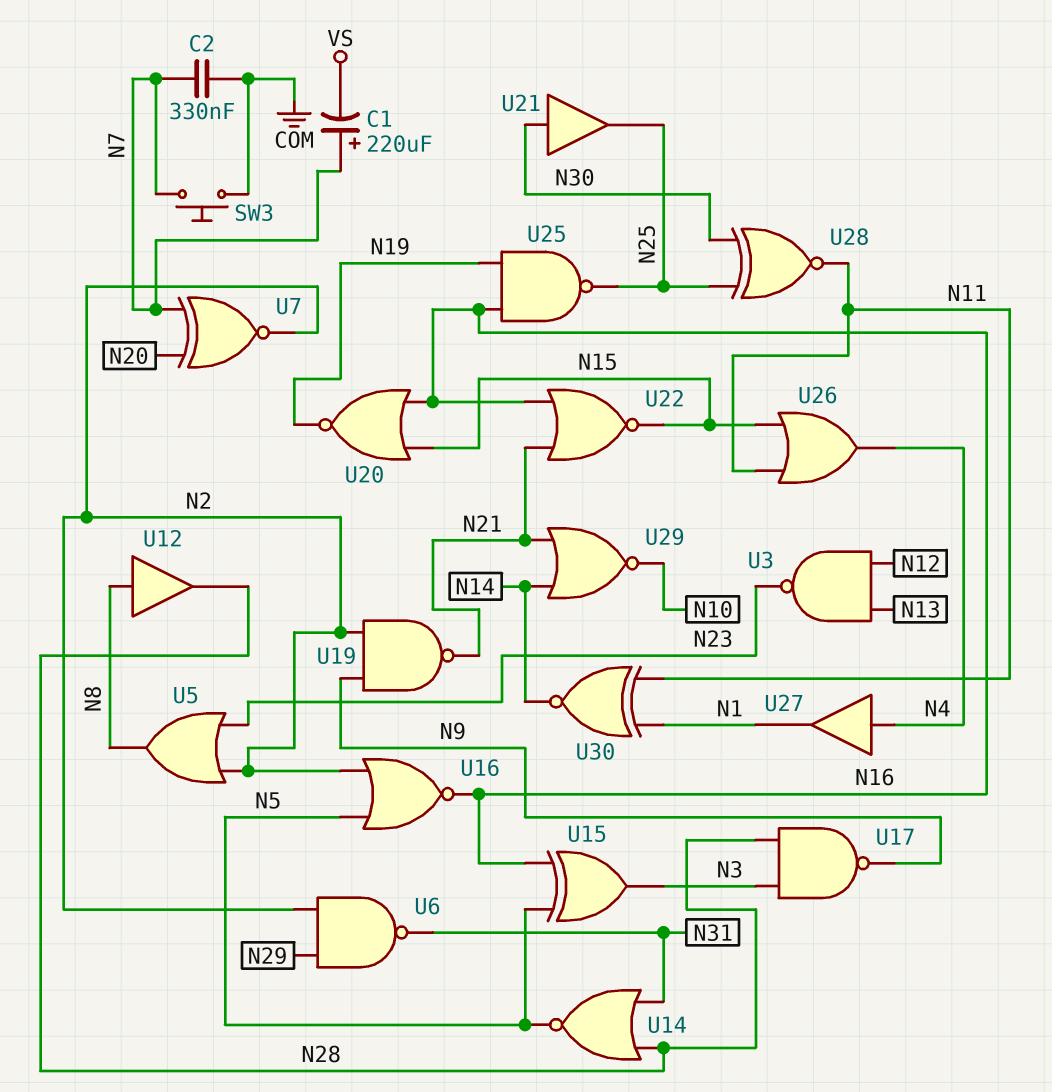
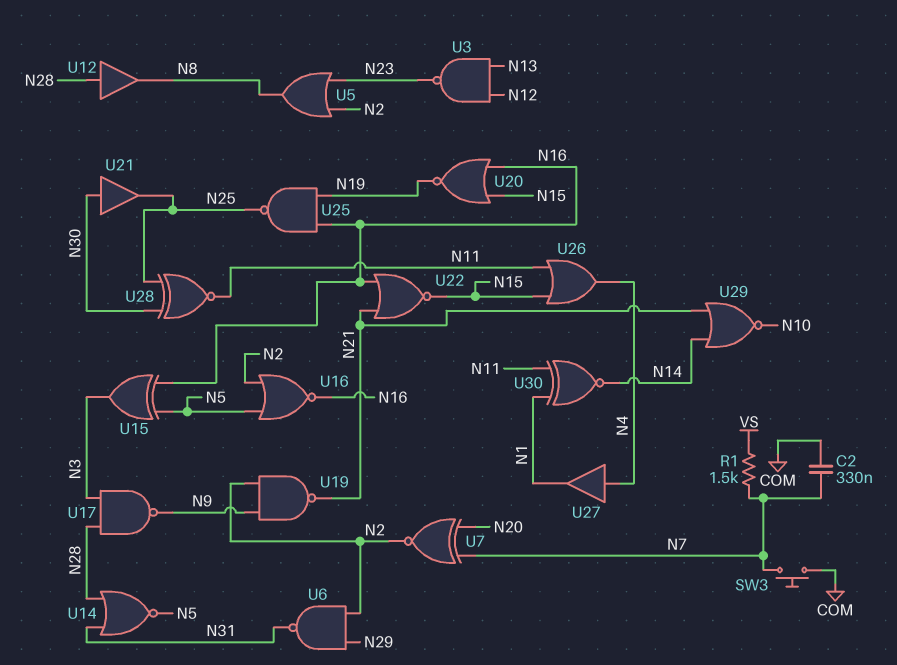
C1: 220uF (plus N7, minus VS) -> none
R1: none -> 1.5k (N7, VS)
U12: buffer (in N8, out N28) -> buffer (in N28, out N8)

